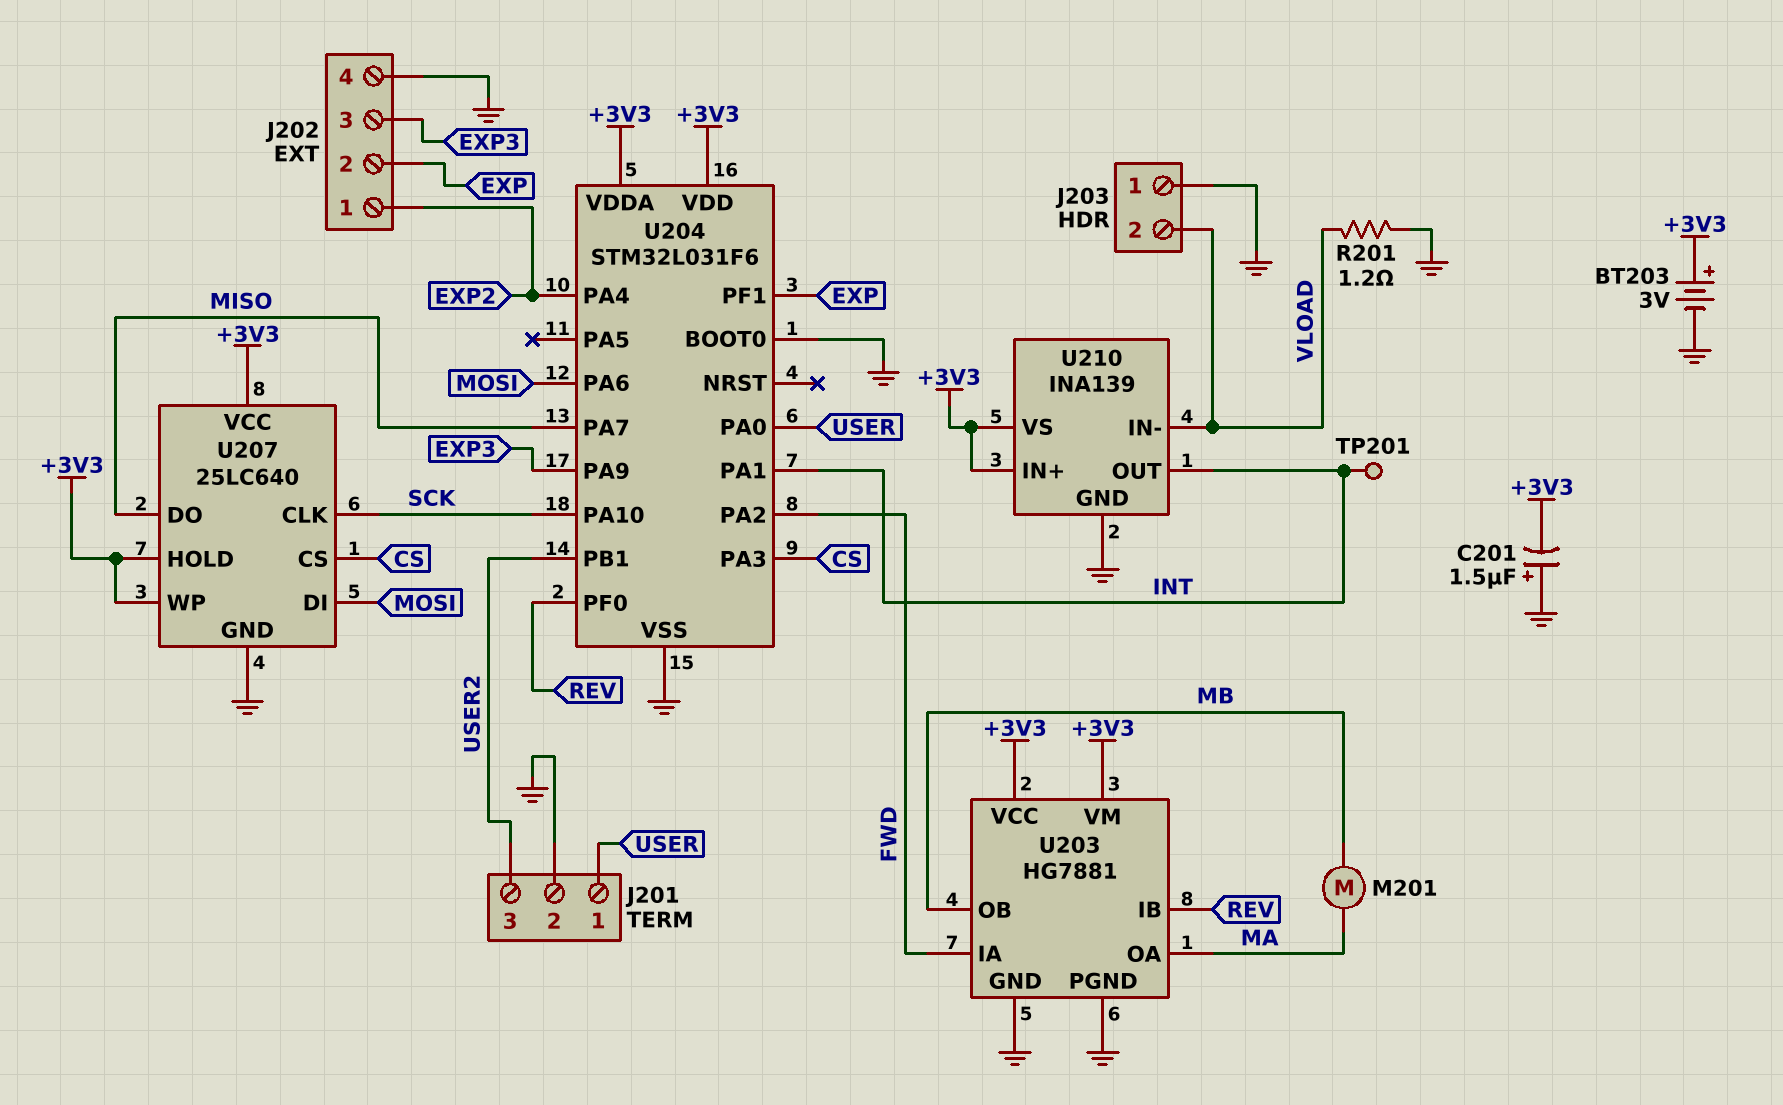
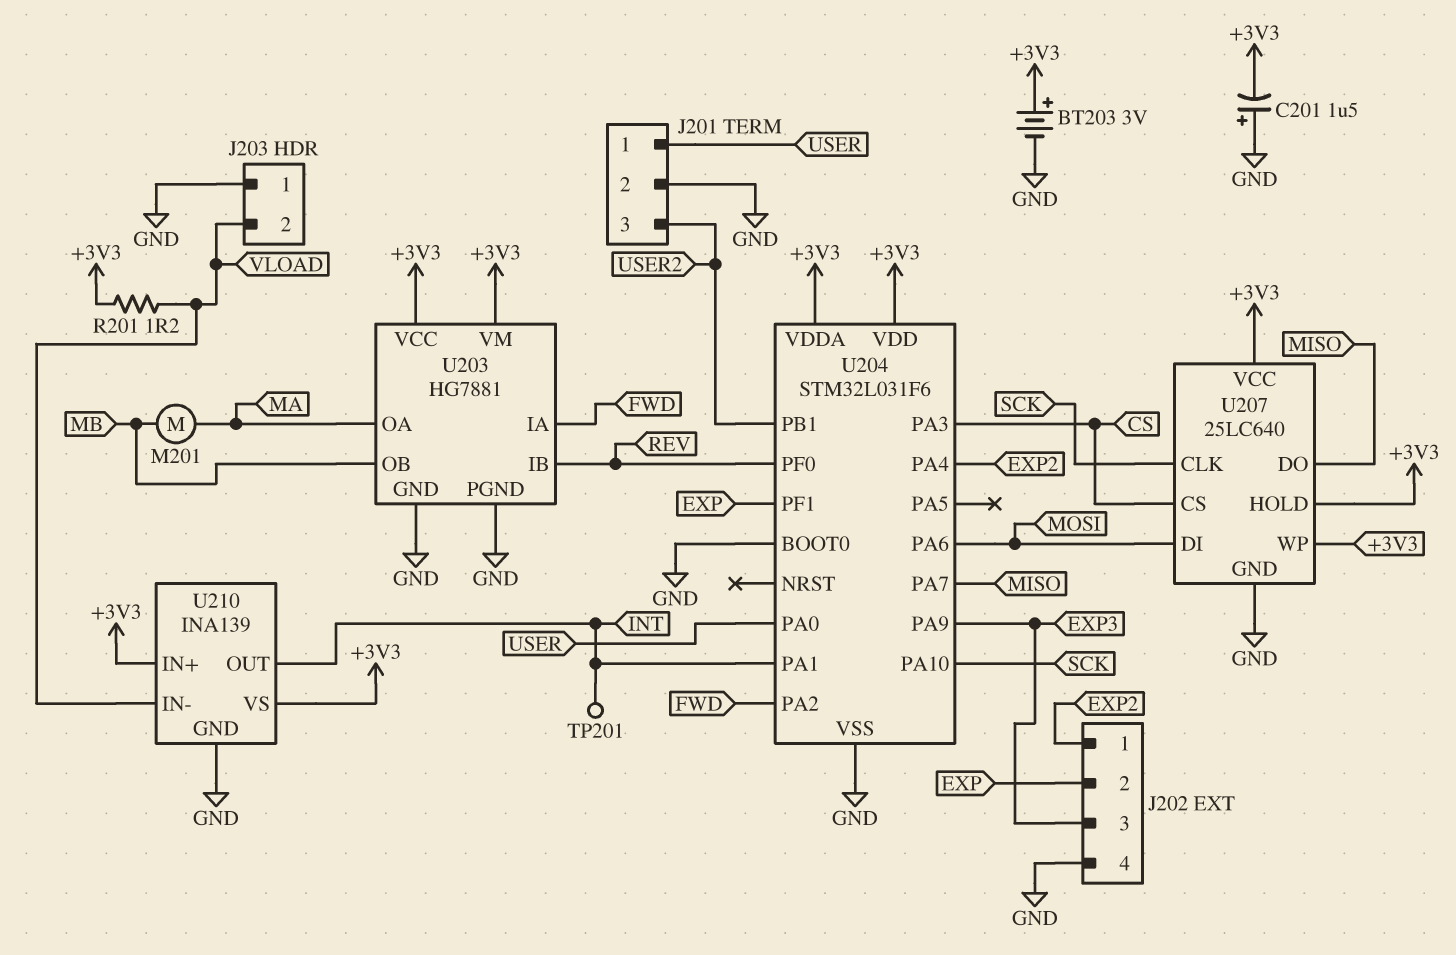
R201: 1.2 (GND, VLOAD) -> 1.2 (+3V3, VLOAD)

